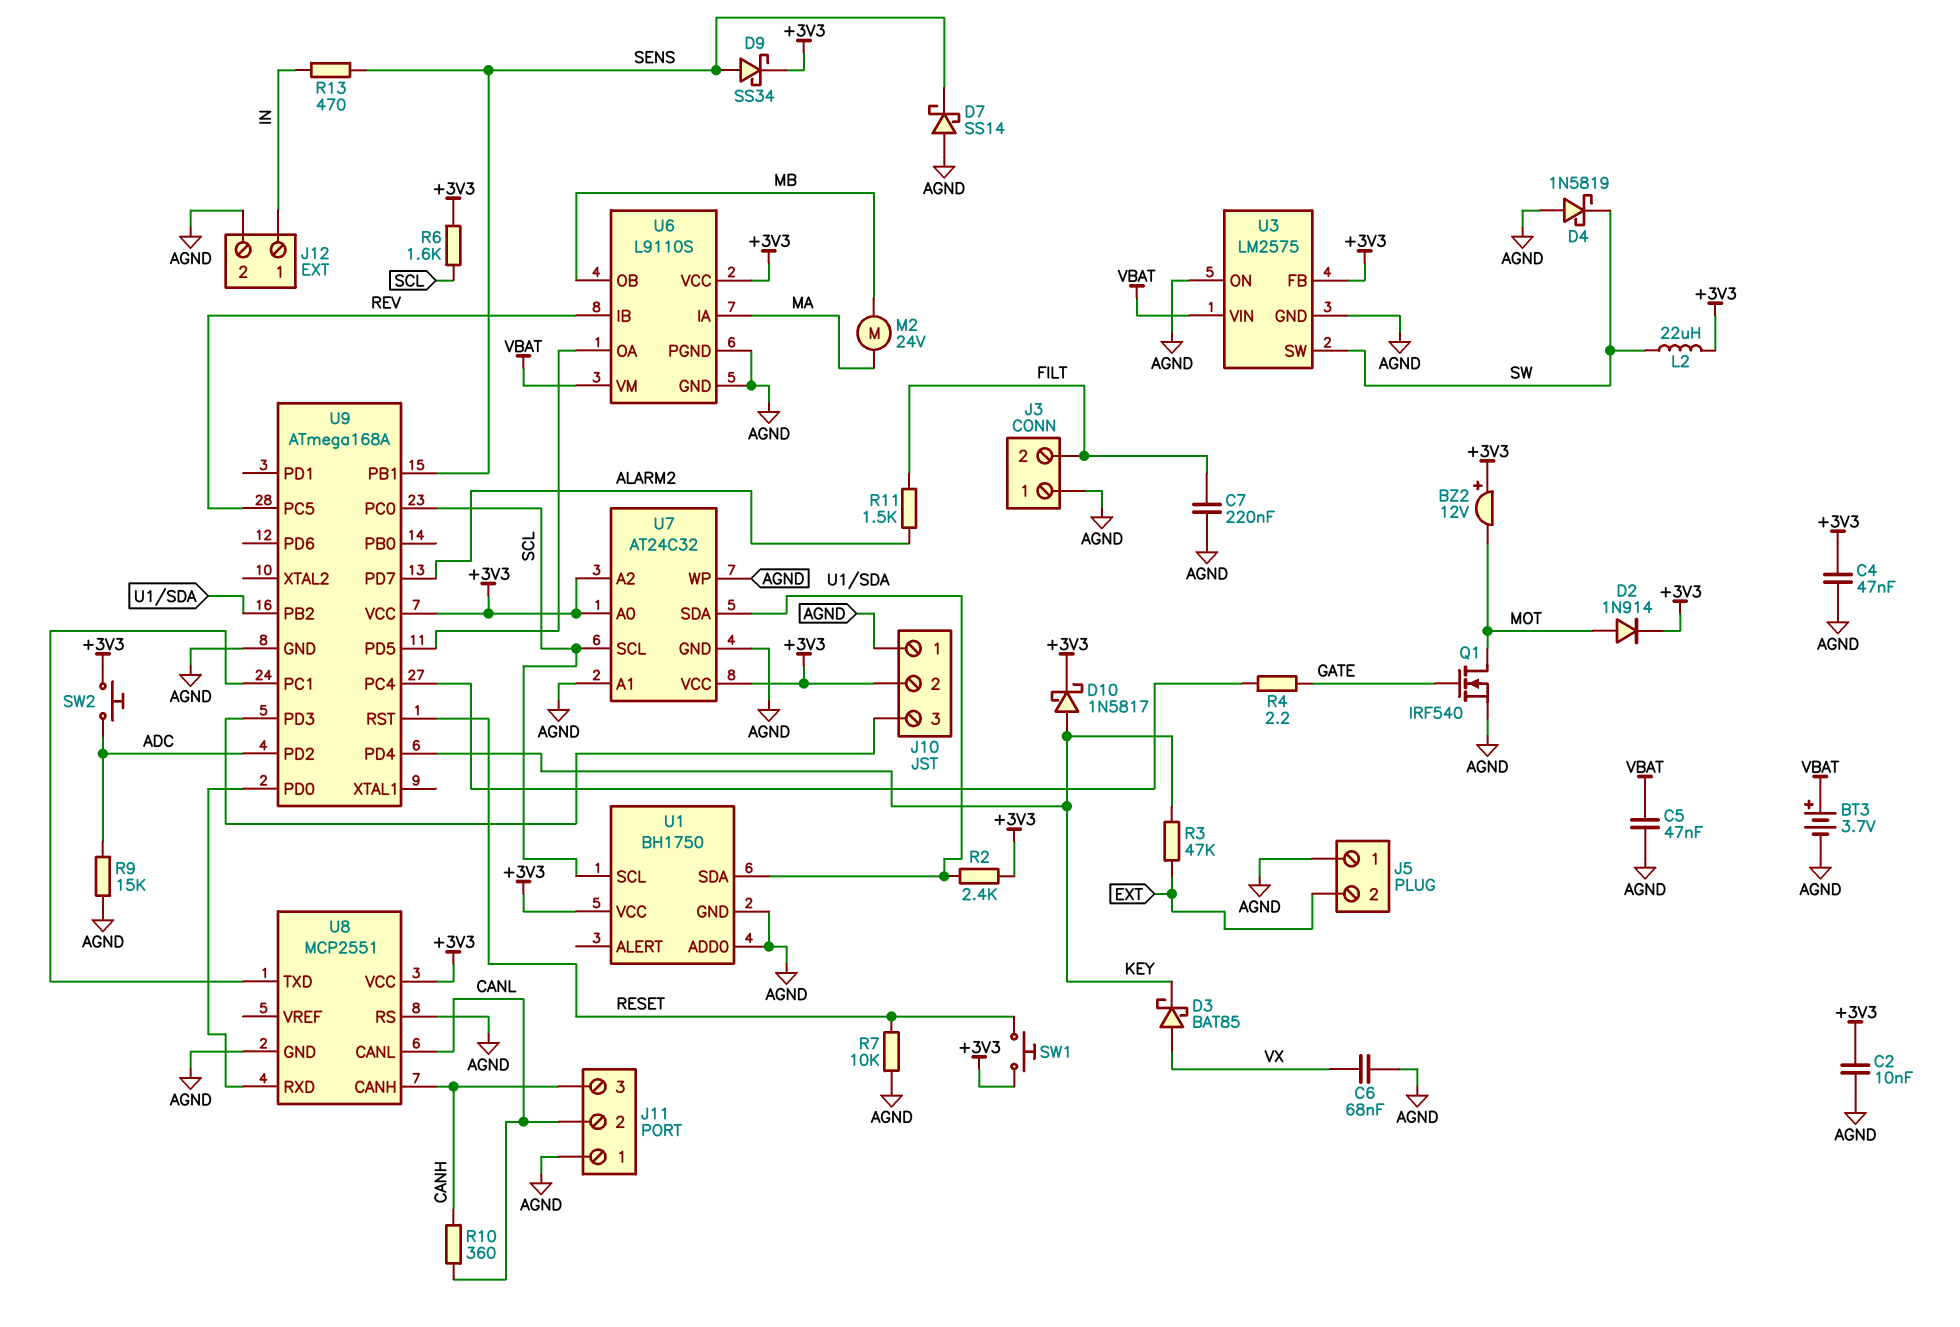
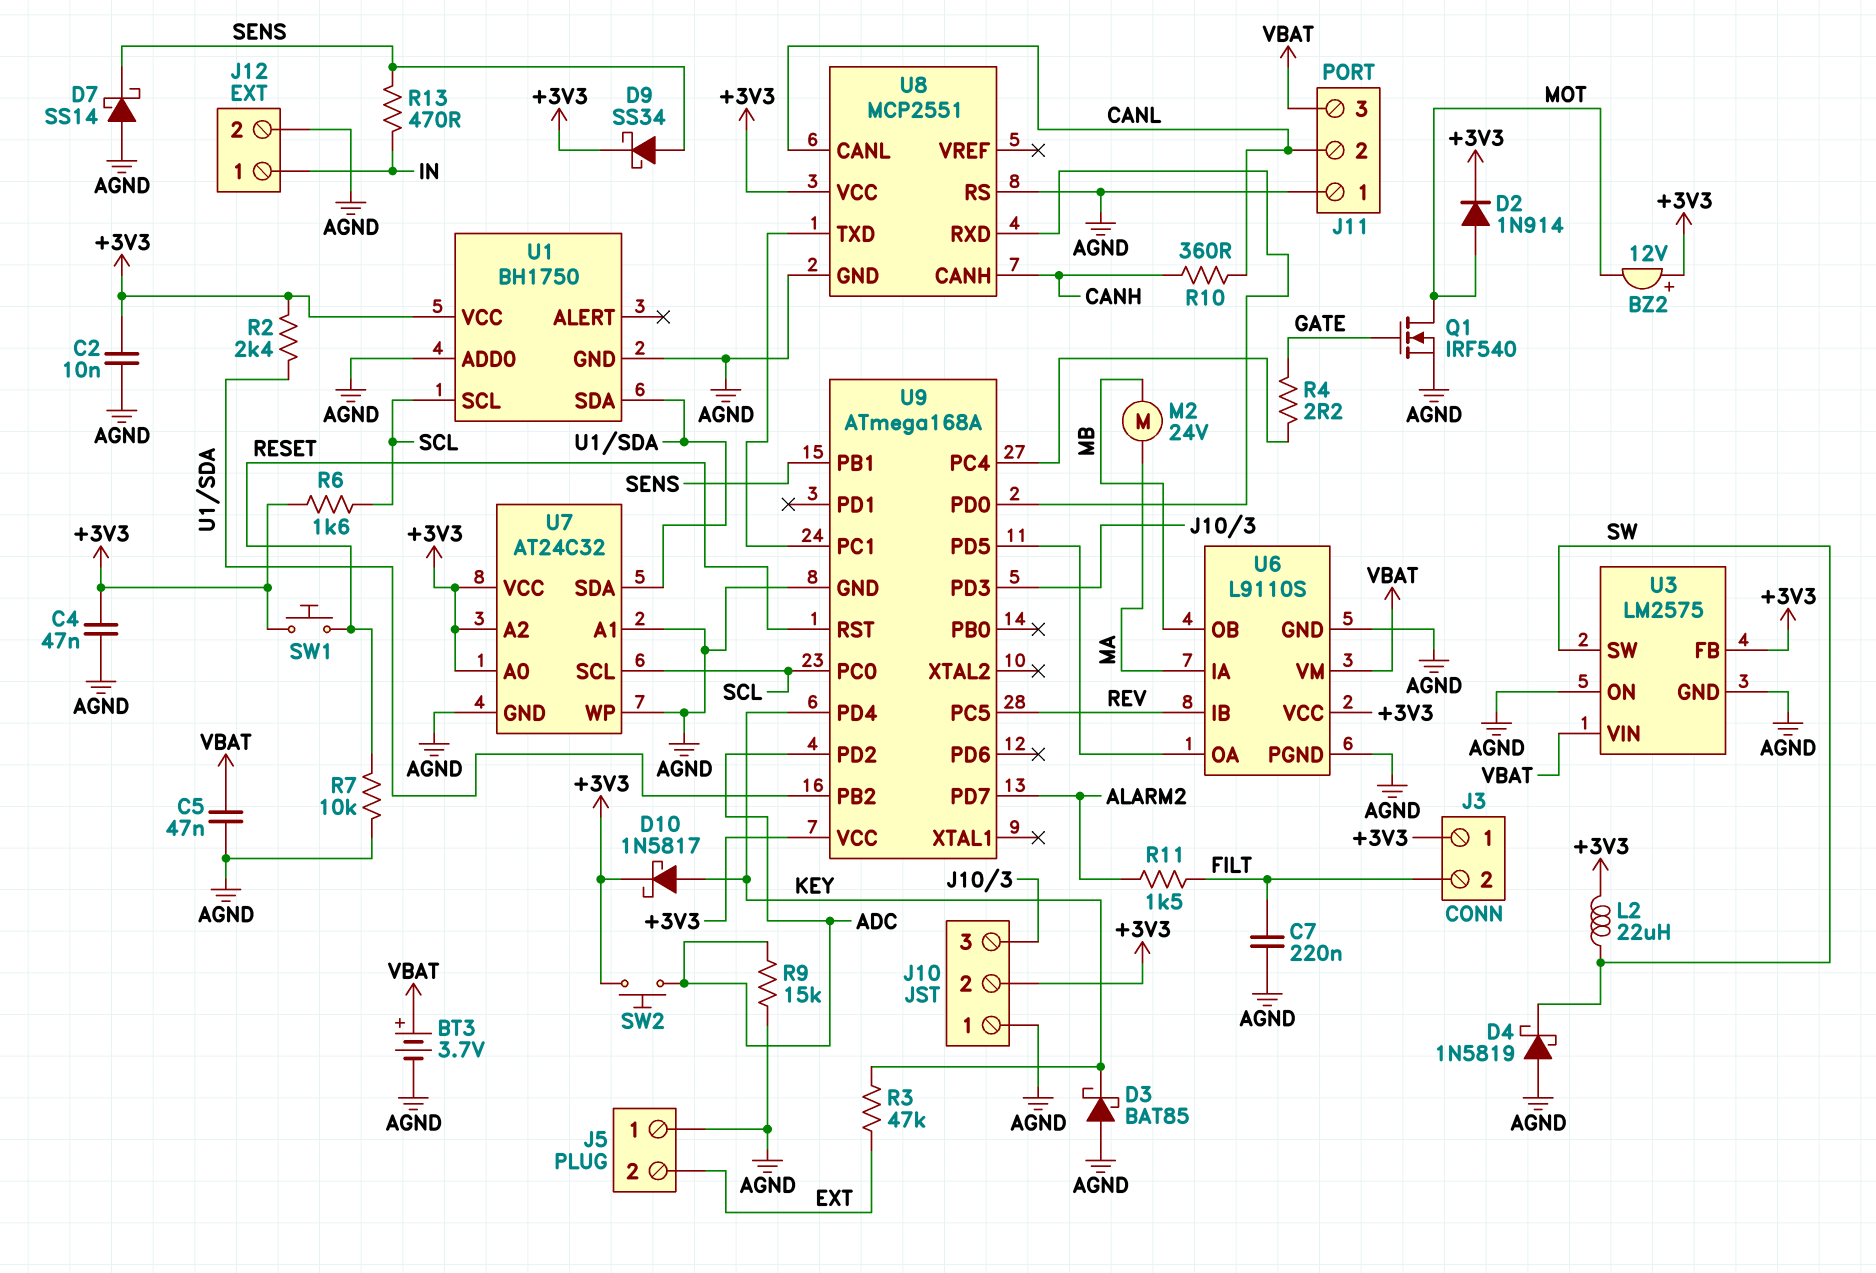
C6: 68nF (AGND, VX) -> none
D3: schottky BAT85 (A VX, K KEY) -> schottky BAT85 (A AGND, K KEY)
J3 pin 1: AGND -> +3V3
J11 pin 3: CANH -> VBAT

